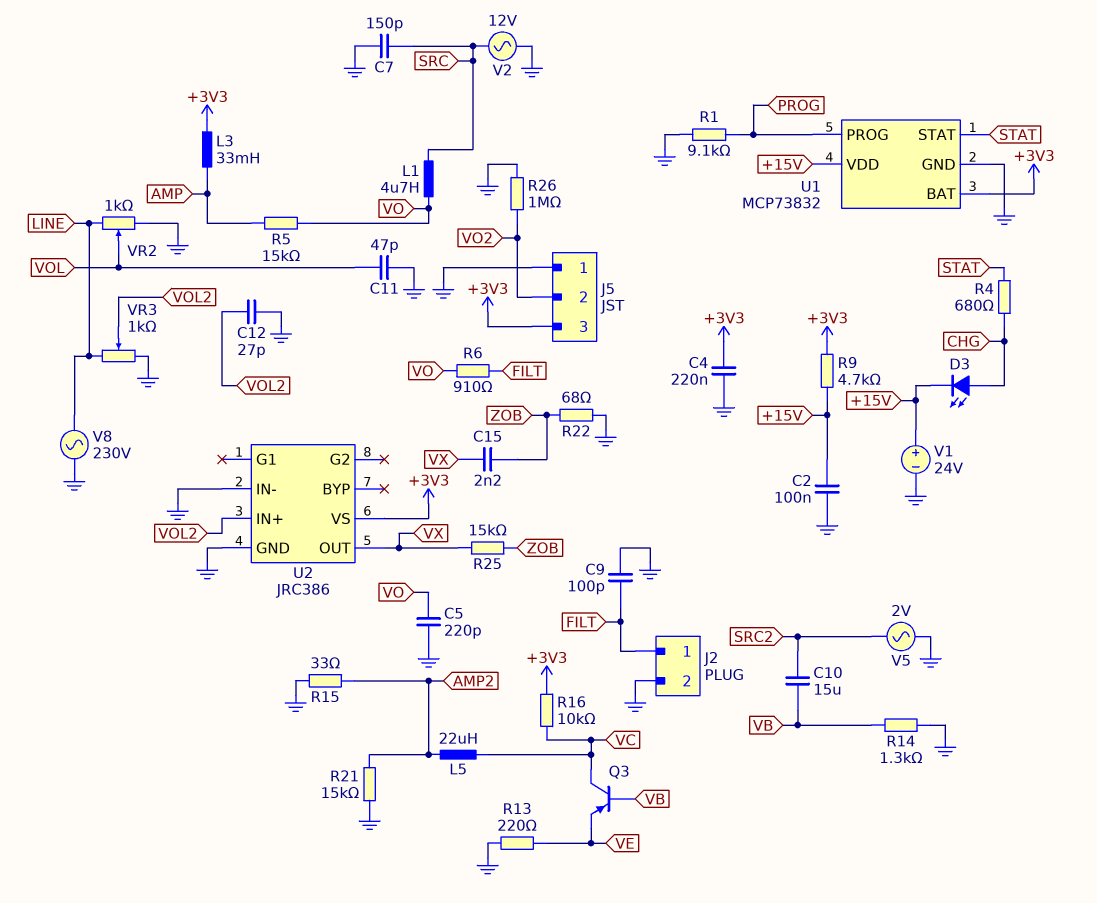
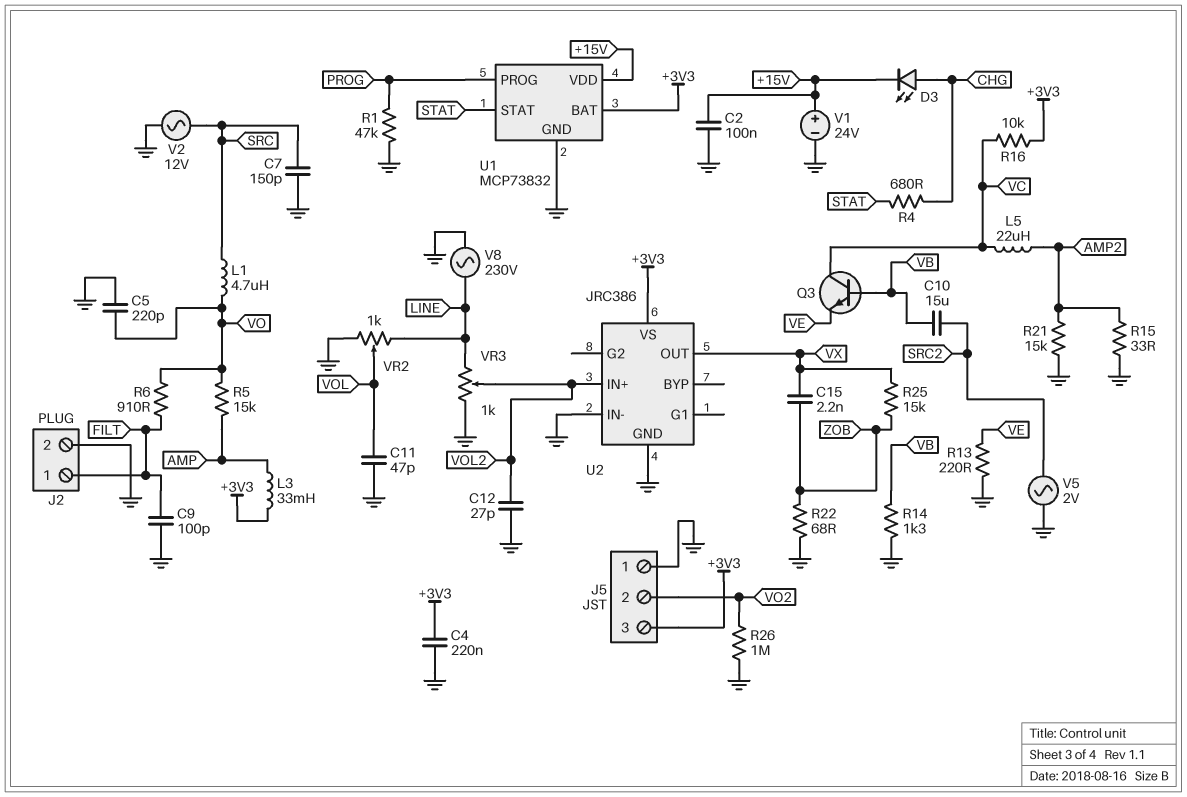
Q3: PNP (B VB, C VC, E VE) -> NPN (B VB, C VC, E VE)
R1: 9.1k (GND, PROG) -> 47k (GND, PROG)
R9: 4.7k (+3V3, +15V) -> none

